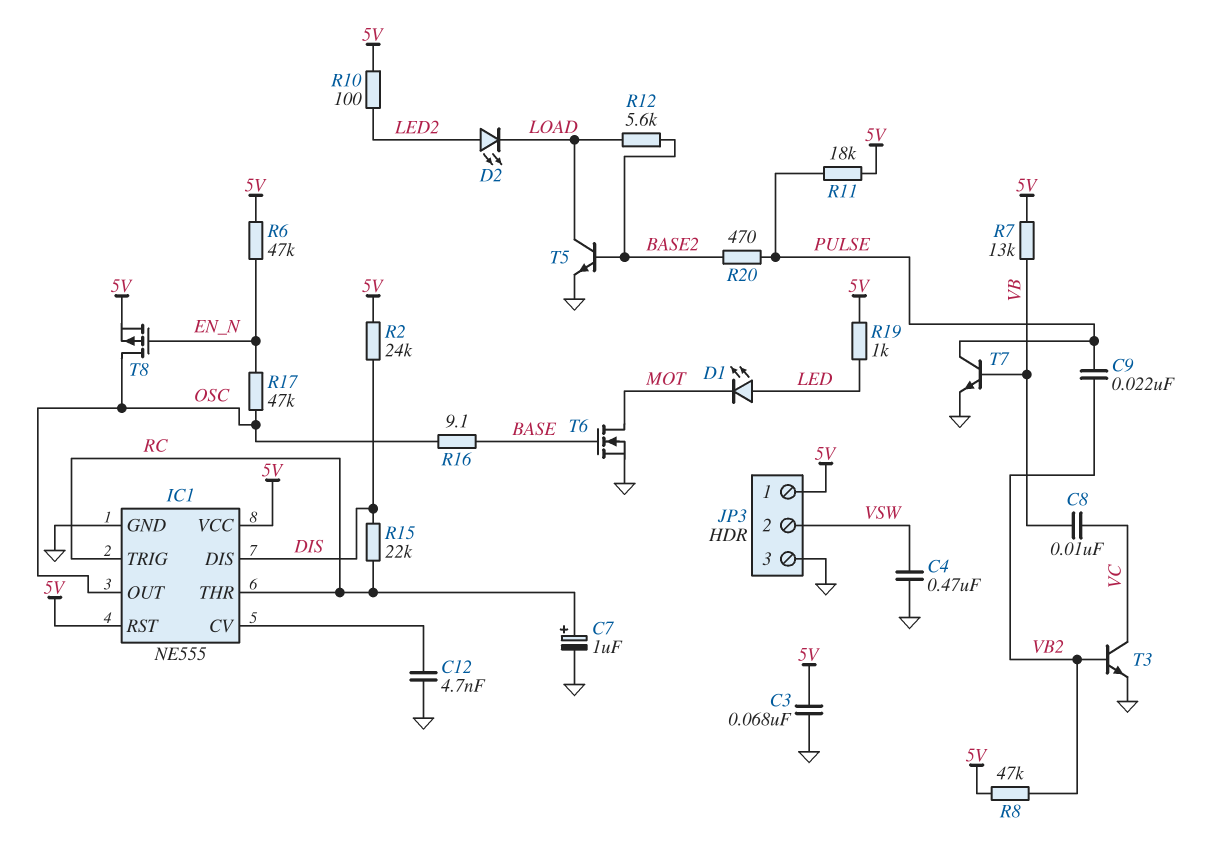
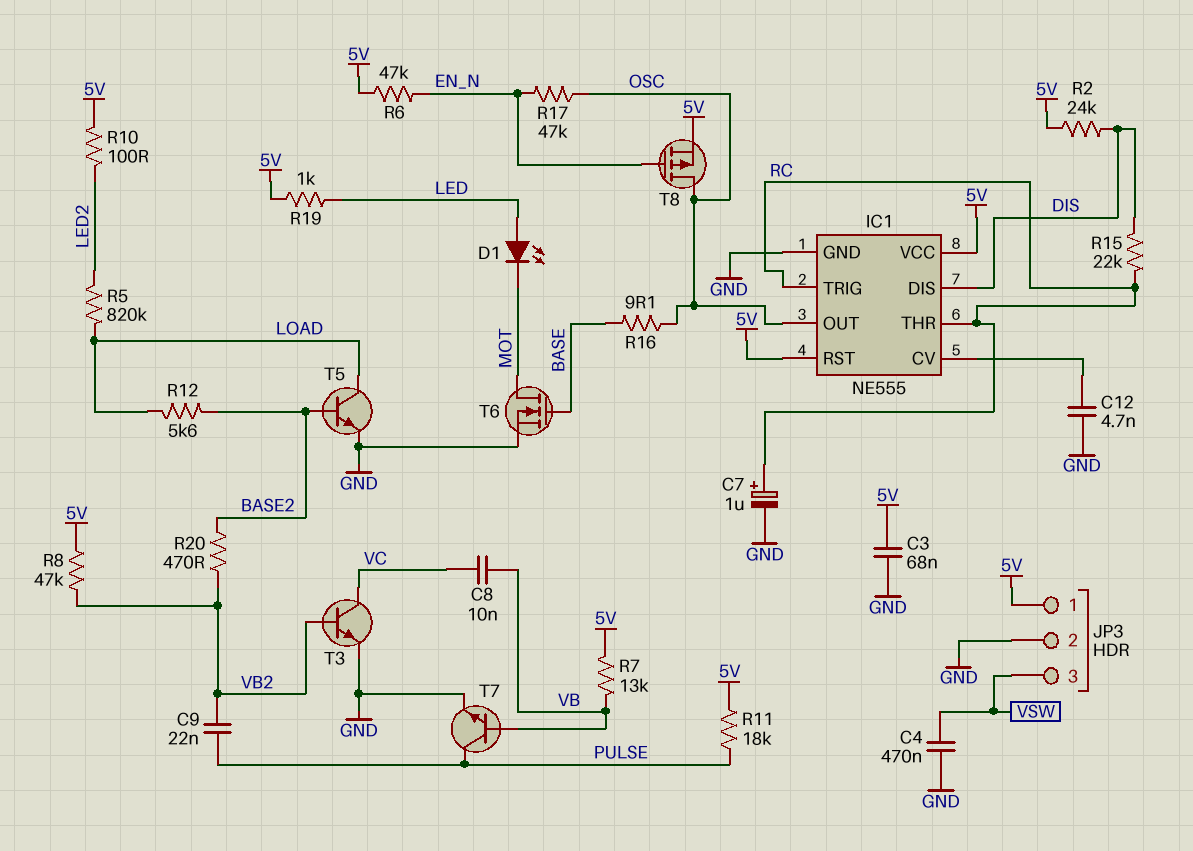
D2: LED (A LED2, K LOAD) -> none
JP3 pin 2: VSW -> GND
JP3 pin 3: GND -> VSW
R5: none -> 820k (LED2, LOAD)
R20: 470 (BASE2, PULSE) -> 470 (BASE2, VB2)

